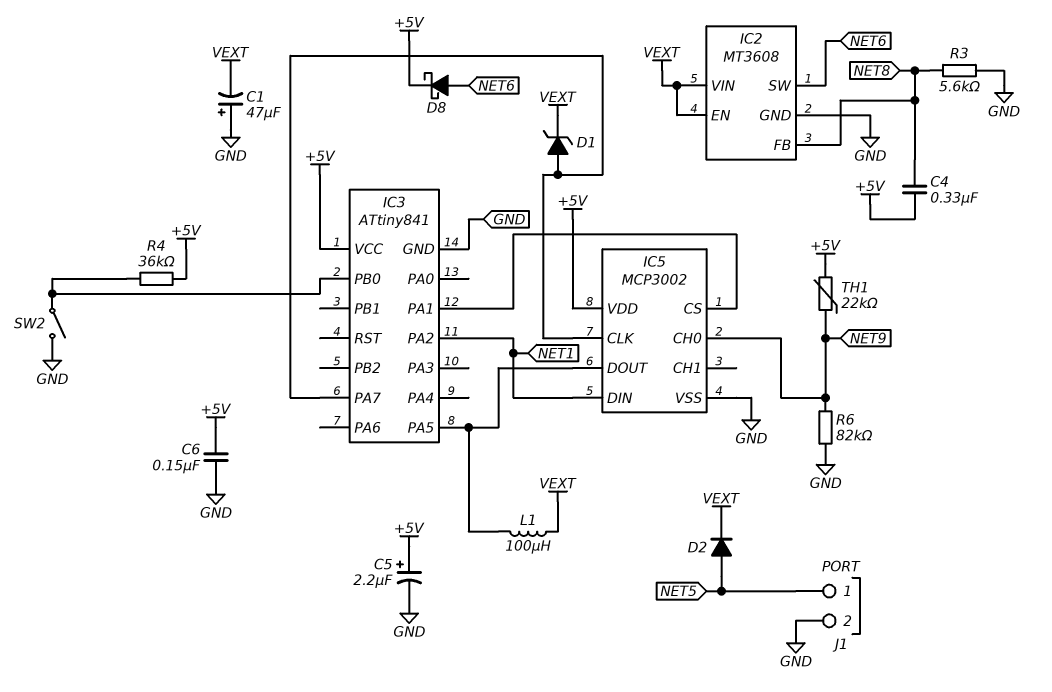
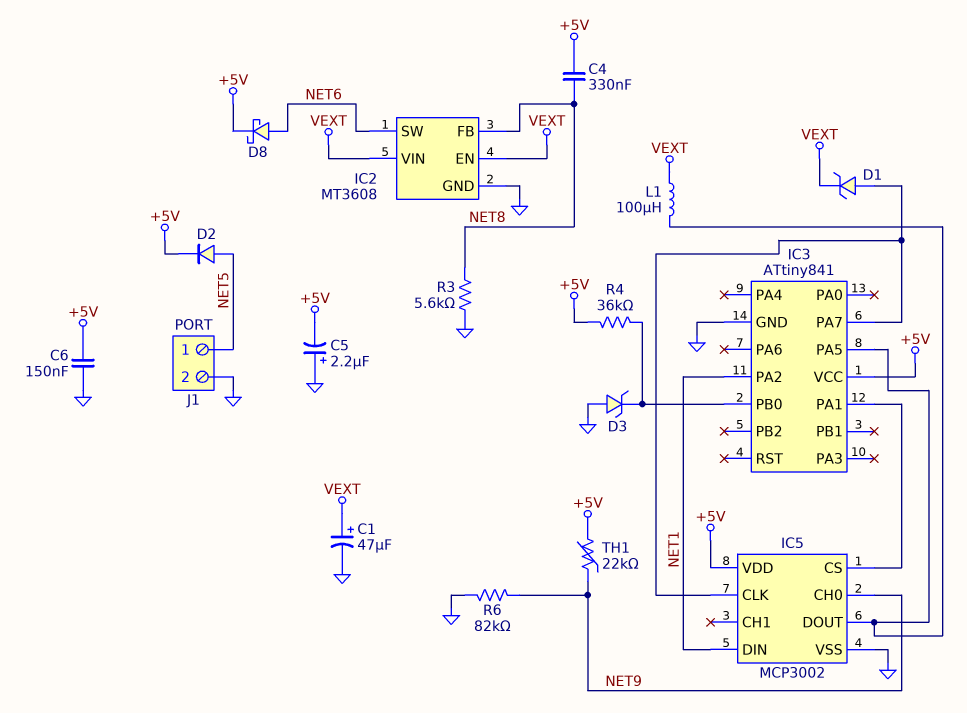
C1: 47uF (plus GND, minus VEXT) -> 47uF (plus VEXT, minus GND)
C5: 2.2uF (plus +5V, minus GND) -> 2.2uF (plus GND, minus +5V)
D2: diode (A NET5, K VEXT) -> diode (A NET5, K +5V)
D3: none -> zener (A GND, K IC3/PB0)
SW2: switch (GND, IC3/PB0) -> none

